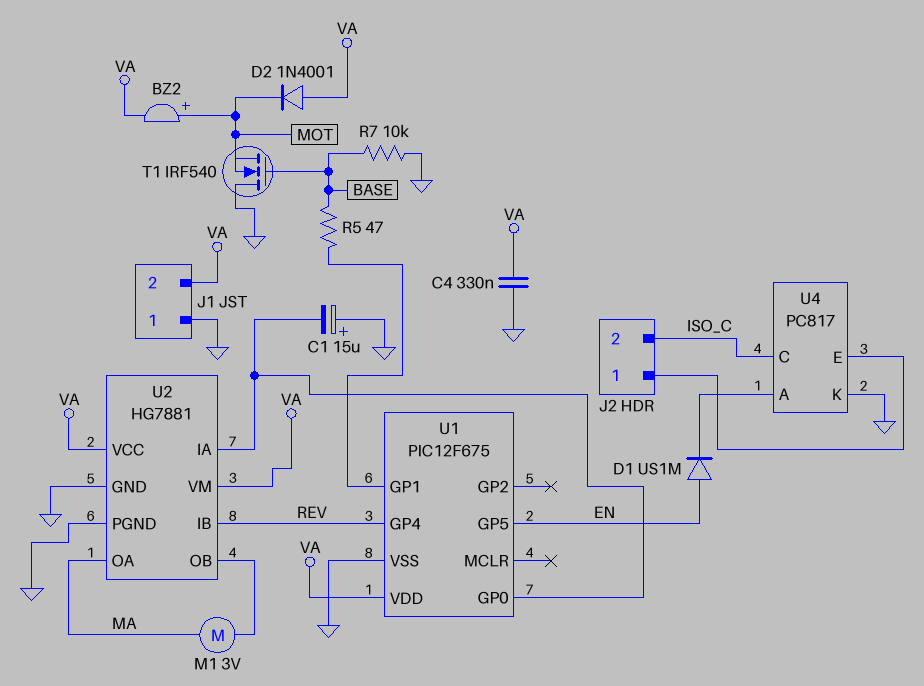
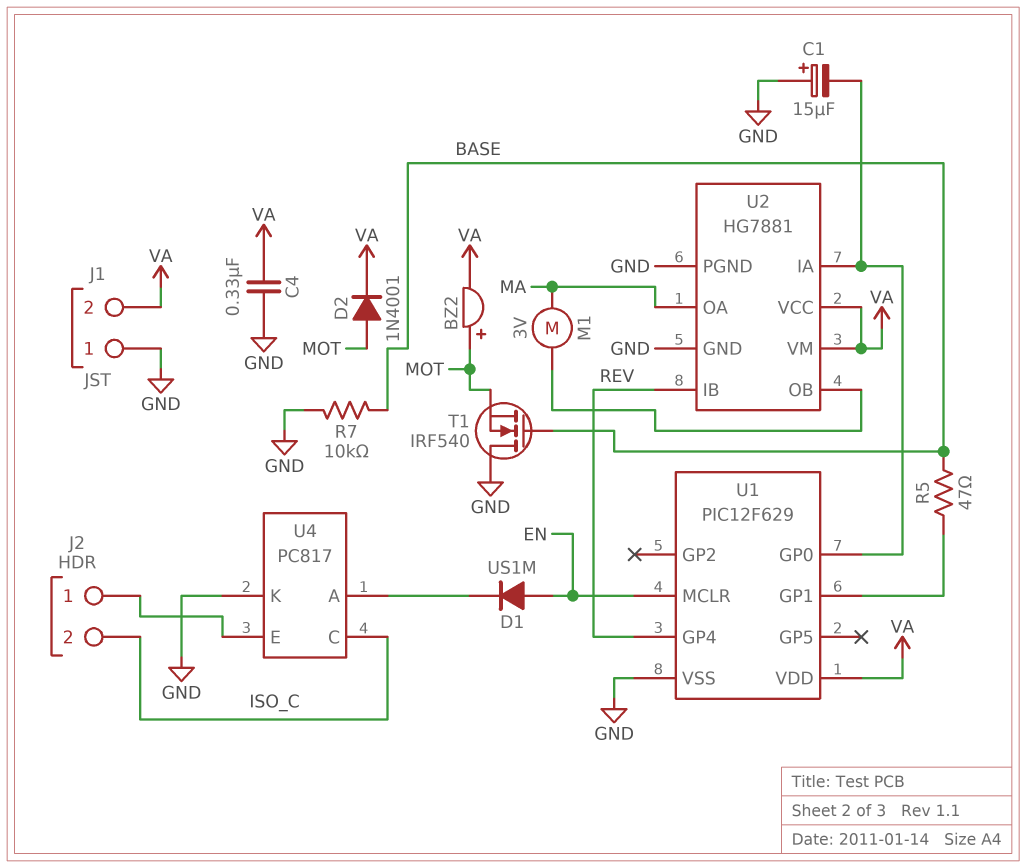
D2: diode 1N4001 (A VA, K MOT) -> diode 1N4001 (A MOT, K VA)
U1: PIC12F675 -> PIC12F629
U1 pin GP5: EN -> none
U1 pin MCLR: none -> EN

